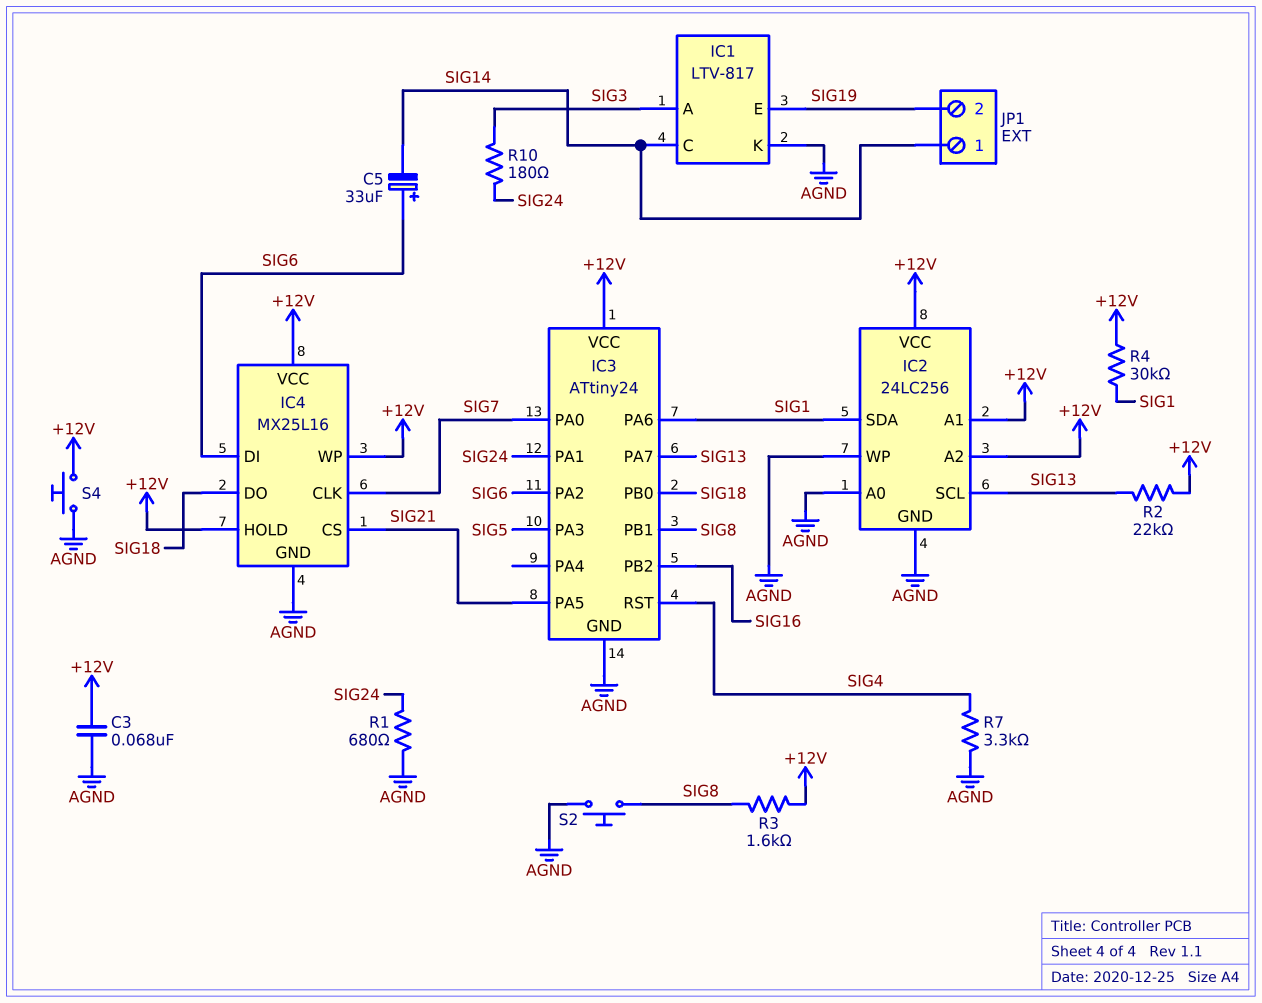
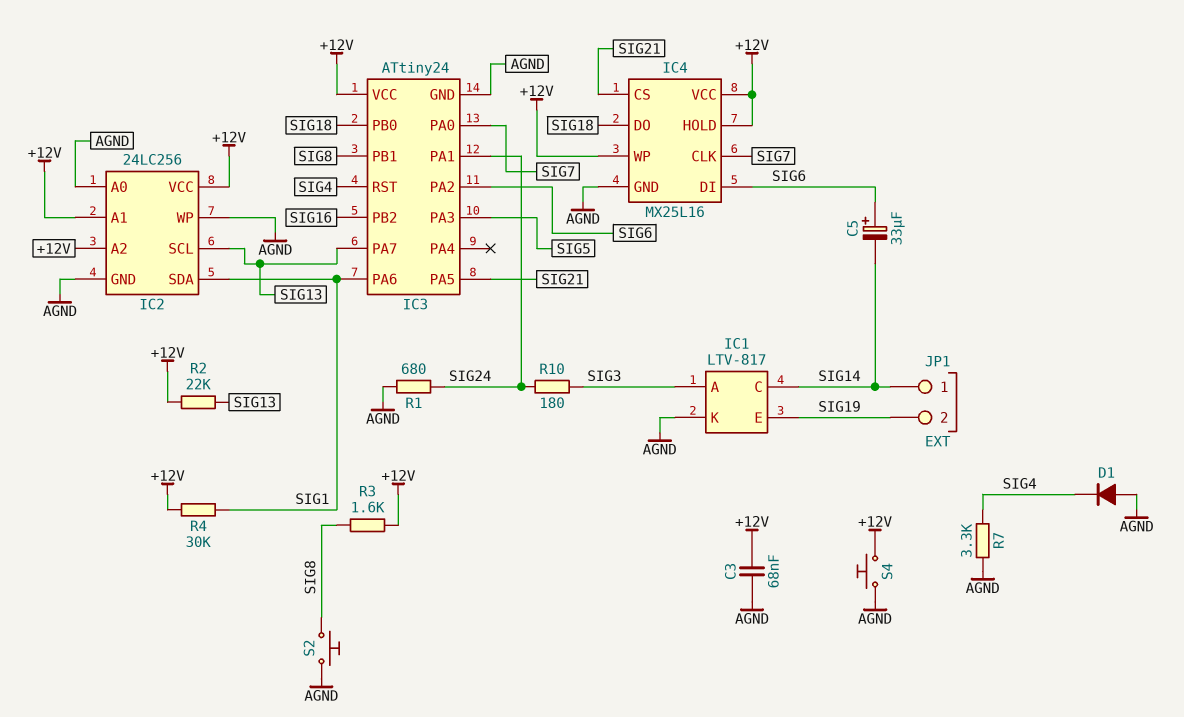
D1: none -> diode (A AGND, K SIG4)

